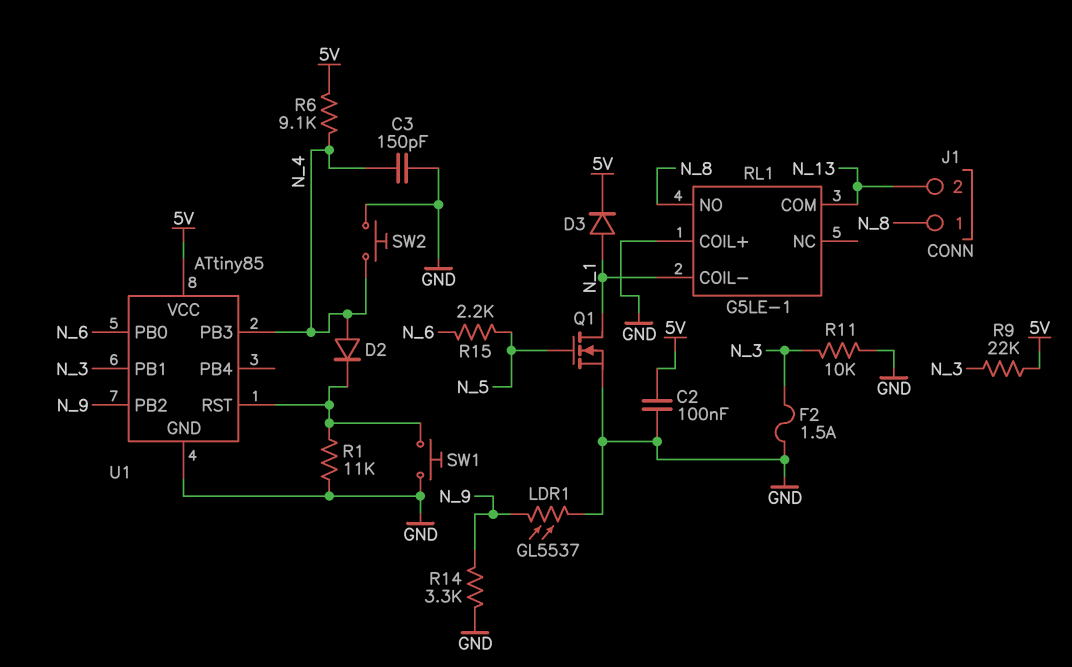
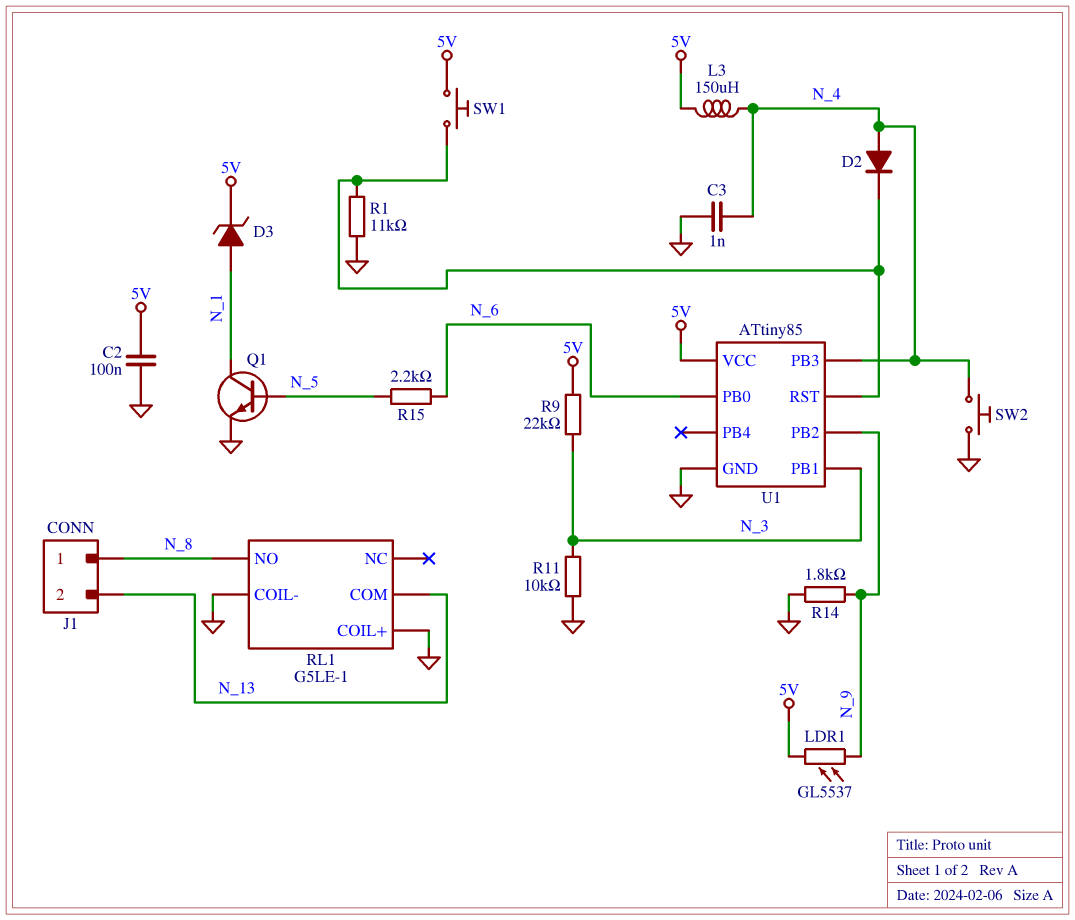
C3: 150pF (GND, N_4) -> 1nF (GND, N_4)
D3: diode (A N_1, K 5V) -> zener (A N_1, K 5V)
F2: 1.5A (GND, N_3) -> none
L3: none -> 150uH (5V, N_4)
LDR1: GL5537 (GND, N_9) -> GL5537 (5V, N_9)
Q1: NMOS (G N_5, D N_1, S GND) -> NPN (B N_5, C N_1, E GND)
R6: 9.1k (5V, N_4) -> none
R14: 3.3k (GND, N_9) -> 1.8k (GND, N_9)
RL1 pin COIL-: N_1 -> GND
SW1: button (GND, U1/RST) -> button (5V, U1/RST)

